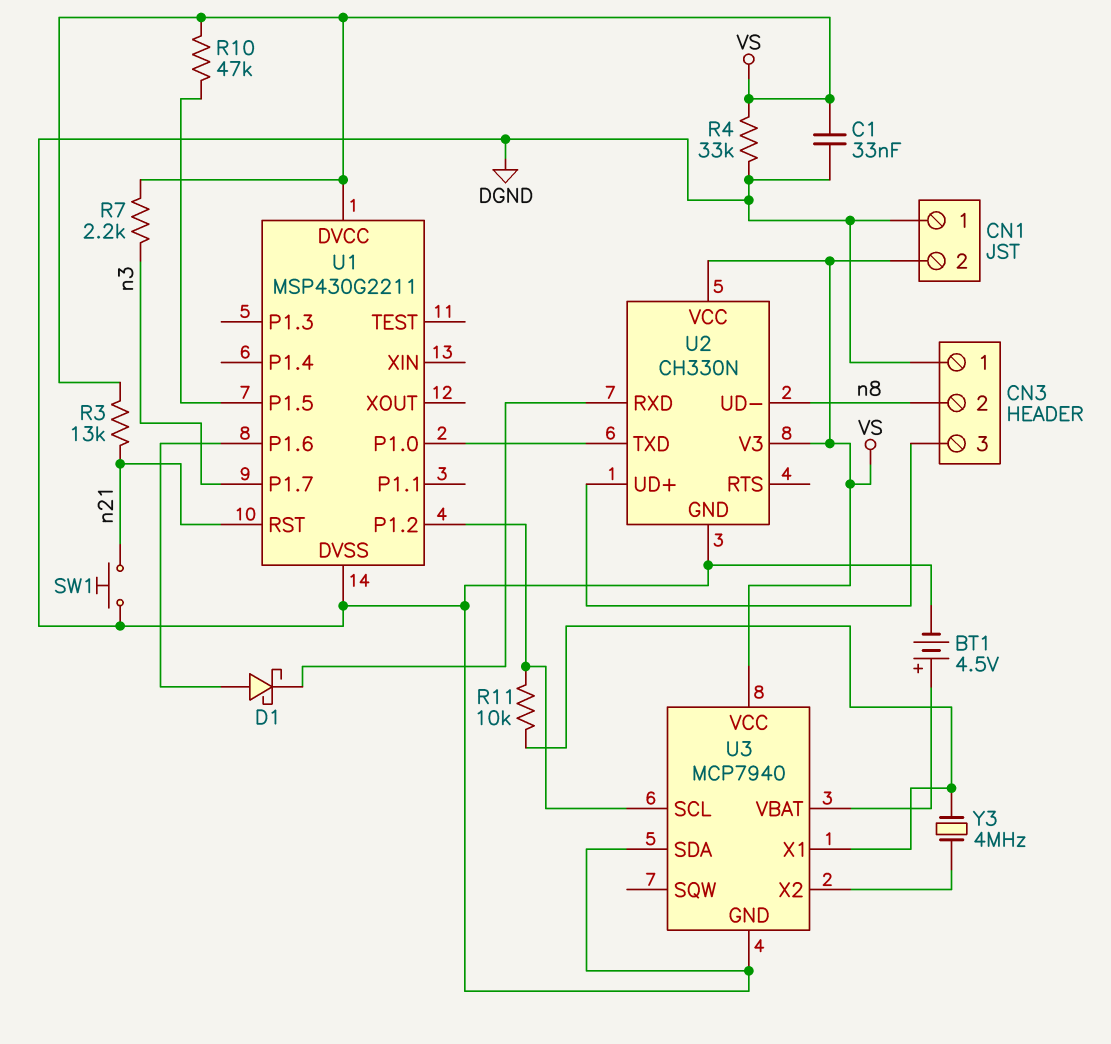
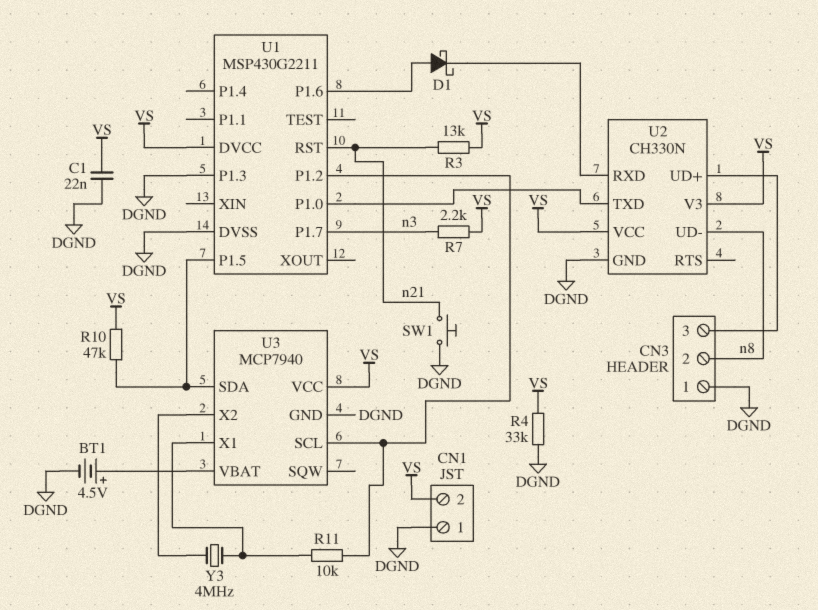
C1: 33nF (DGND, VS) -> 22nF (DGND, VS)
U1 pin P1.3: none -> DGND
U3 pin SDA: DGND -> U1/P1.5

